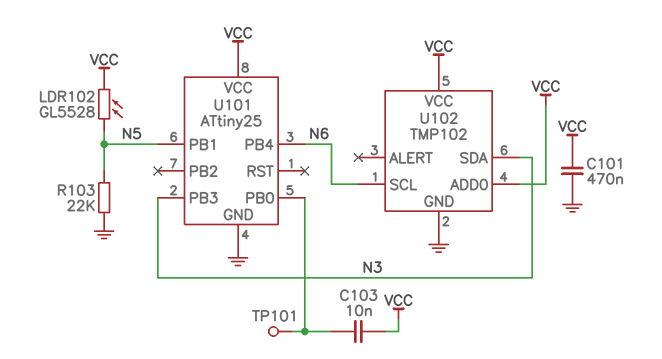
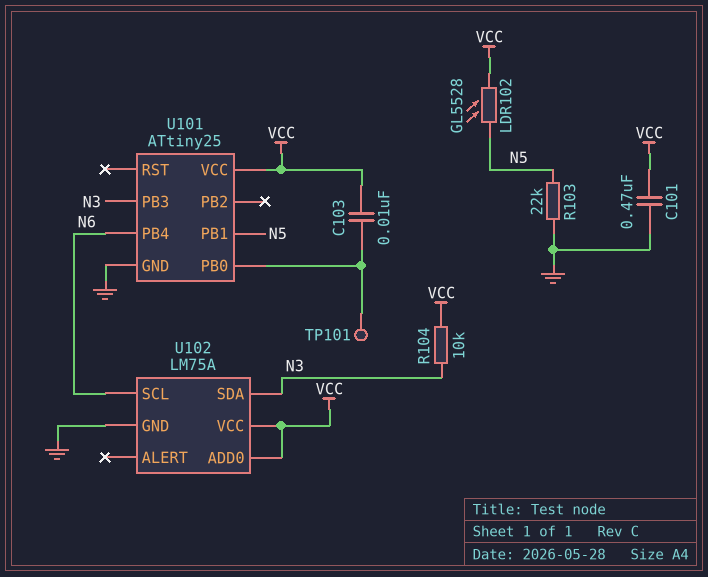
R104: none -> 10k (N3, VCC)
U102: TMP102 -> LM75A

